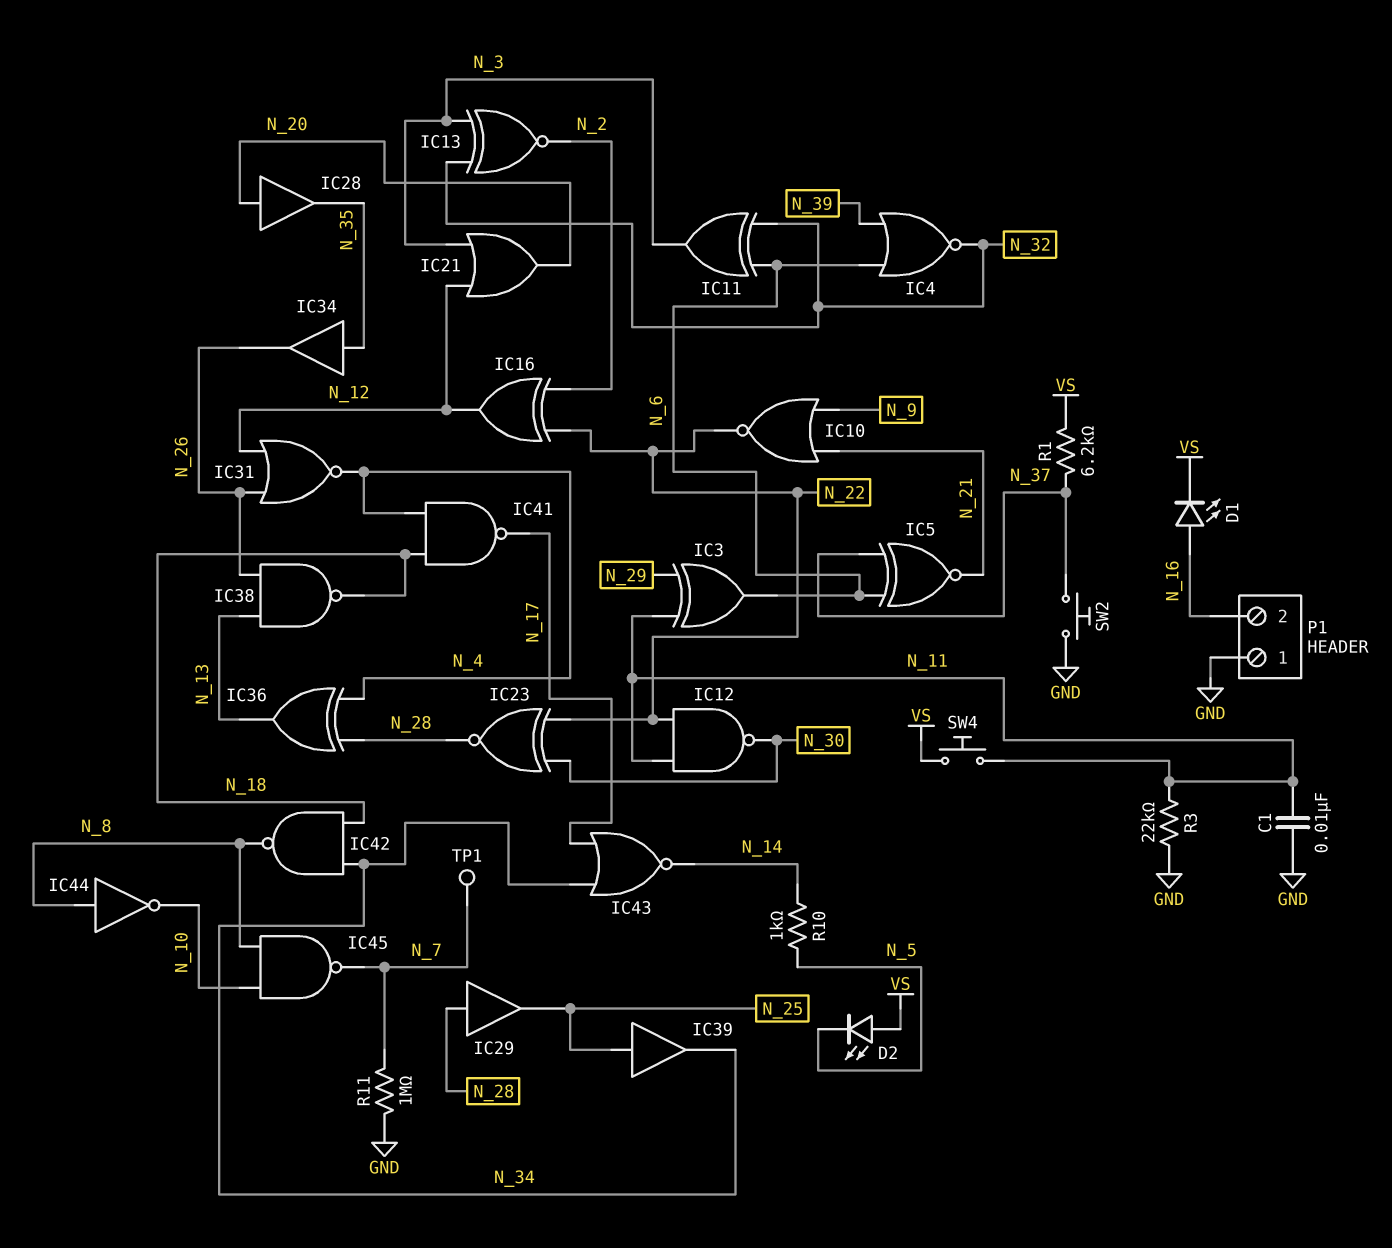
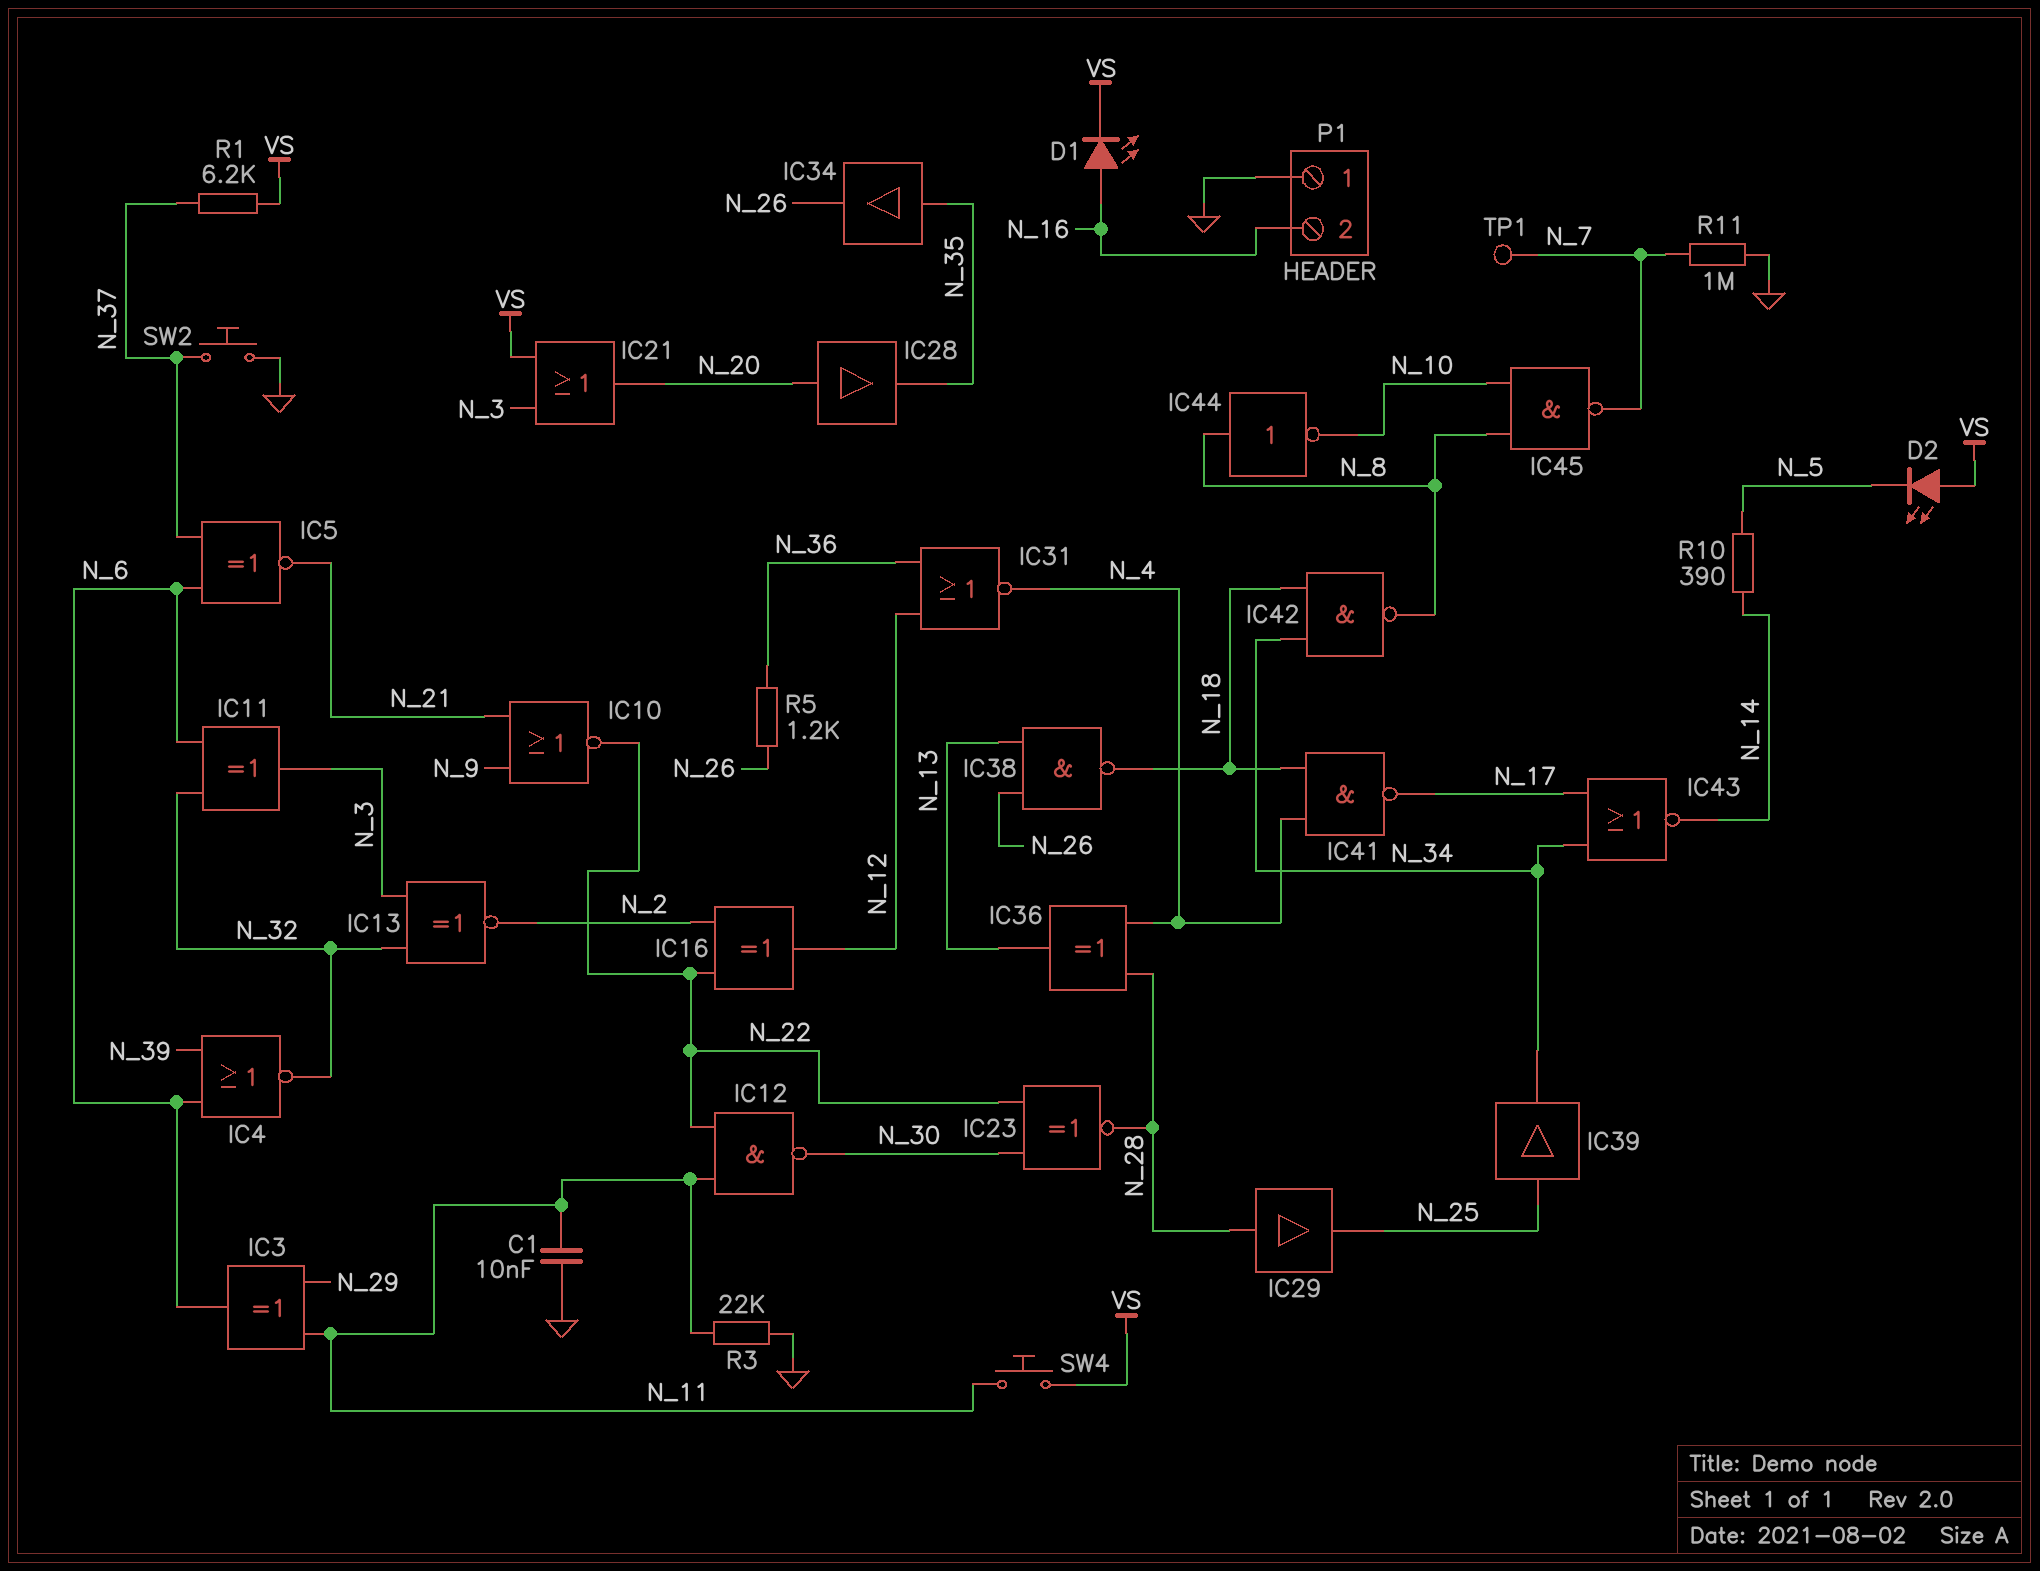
IC21: OR (in N_3, in N_12, out N_20) -> OR (in N_3, in VS, out N_20)
IC31: NOR (in N_12, in N_26, out N_4) -> NOR (in N_12, in N_36, out N_4)
R5: none -> 1.2k (N_26, N_36)
R10: 1k (N_5, N_14) -> 390 (N_5, N_14)

